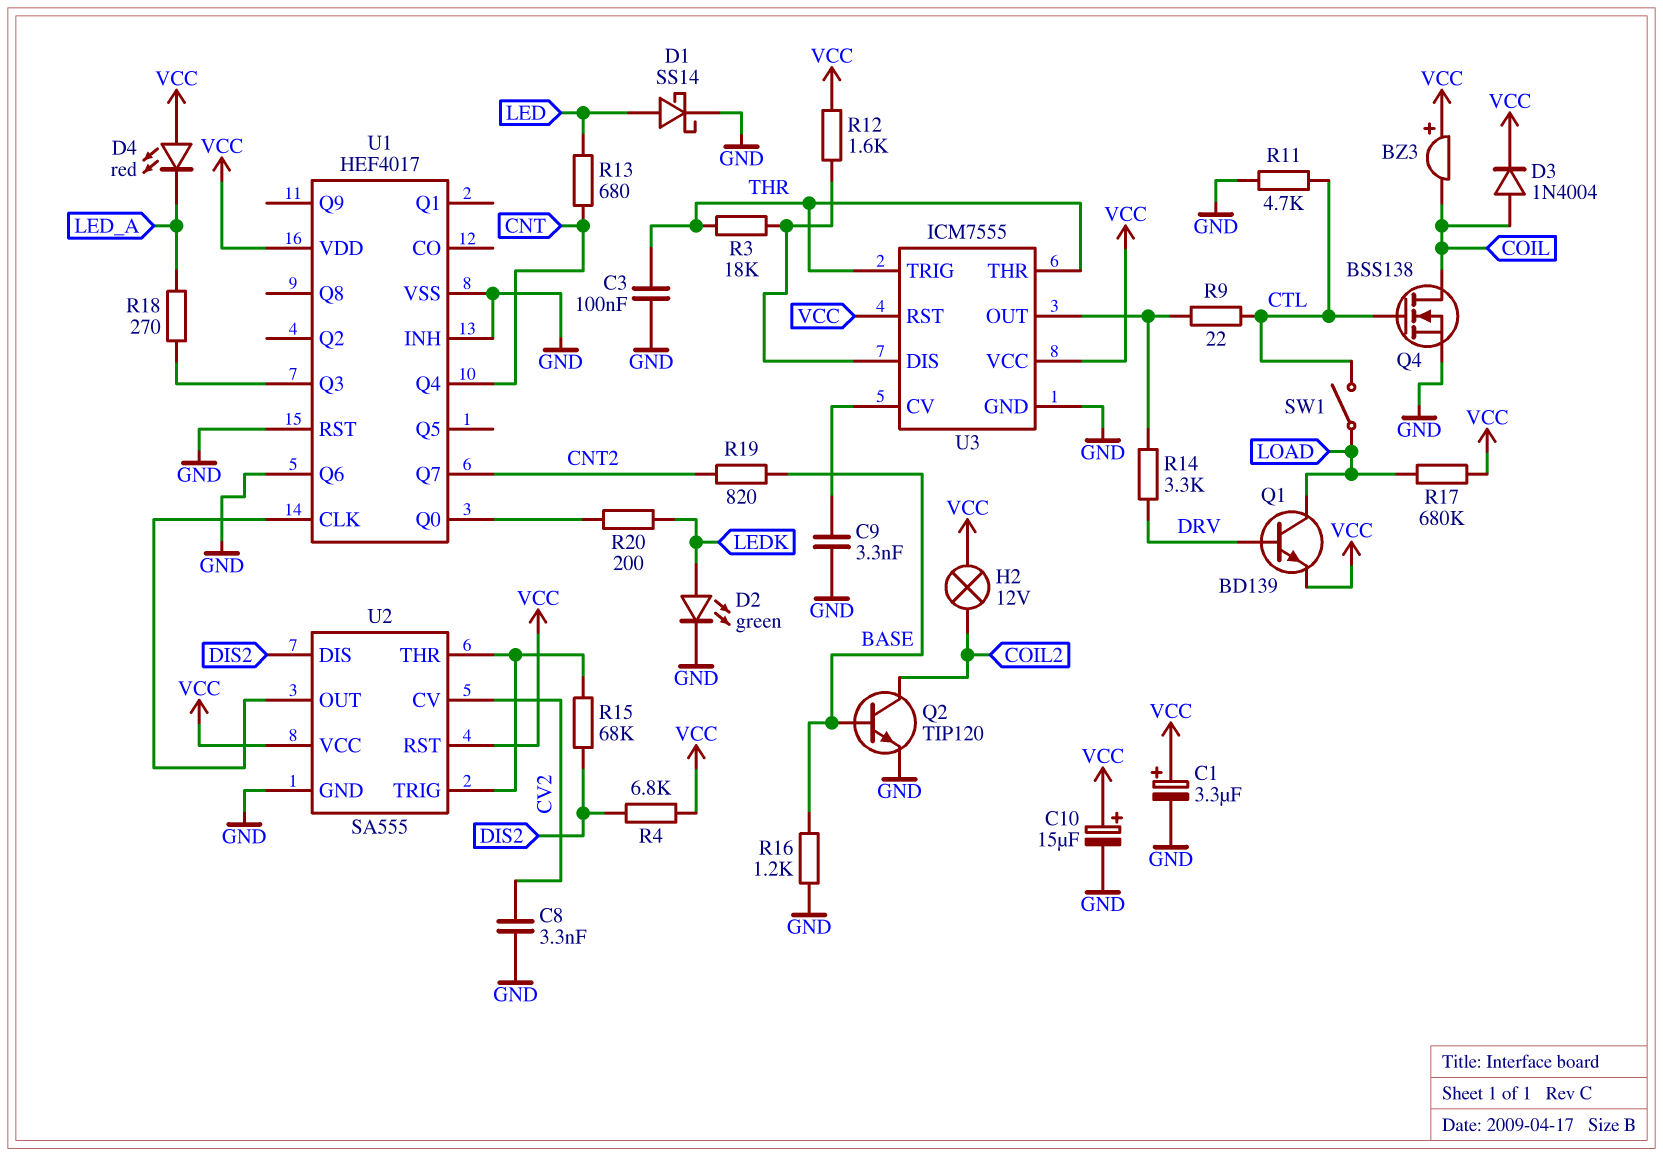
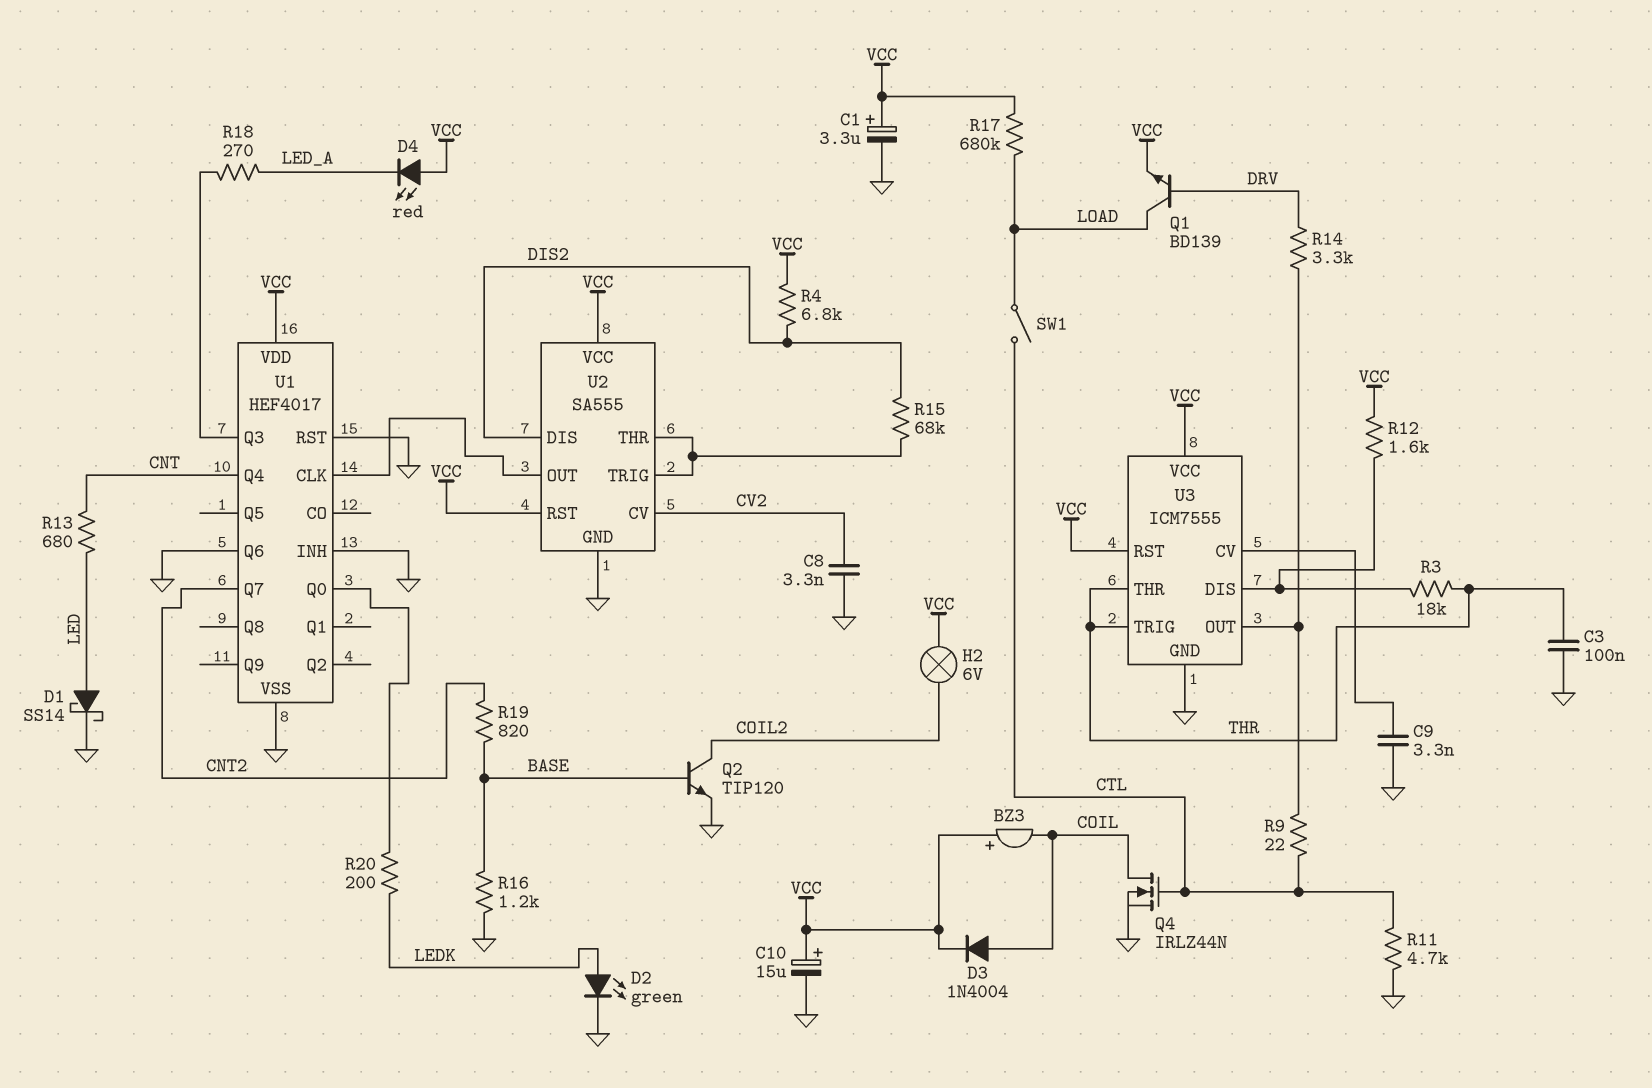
H2: lamp 12V (COIL2, VCC) -> lamp 6V (COIL2, VCC)
Q4: NMOS BSS138 (G CTL, D COIL, S GND) -> NMOS IRLZ44N (G CTL, D COIL, S GND)

